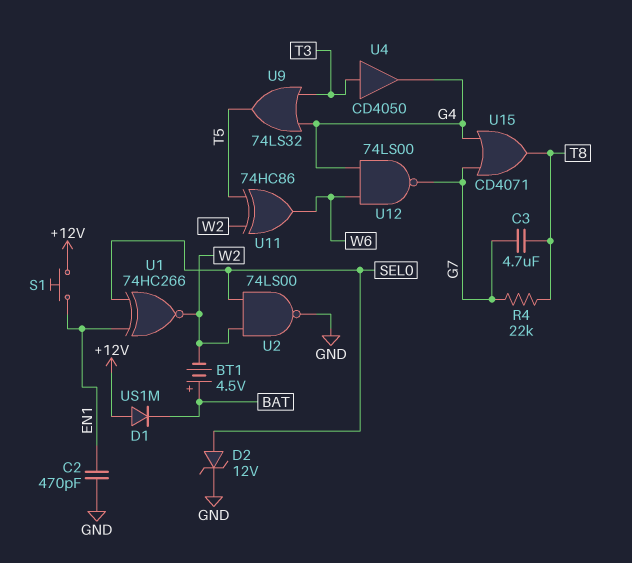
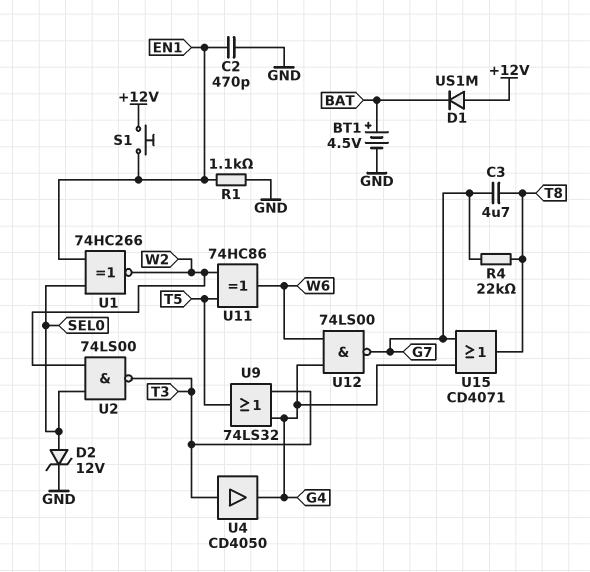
BT1: 4.5V (plus BAT, minus W2) -> 4.5V (plus BAT, minus GND)
R1: none -> 1.1k (EN1, GND)
U2: NAND 74LS00 (in SEL0, in W2, out GND) -> NAND 74LS00 (in SEL0, in W2, out T3)

